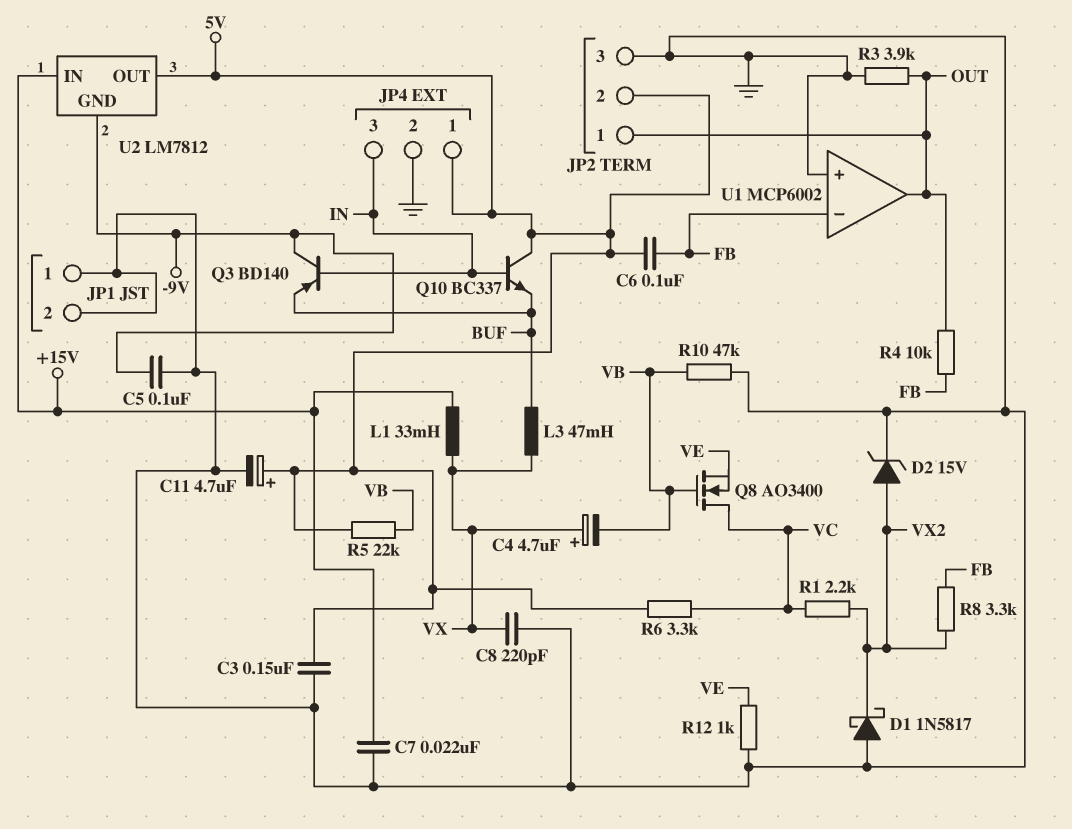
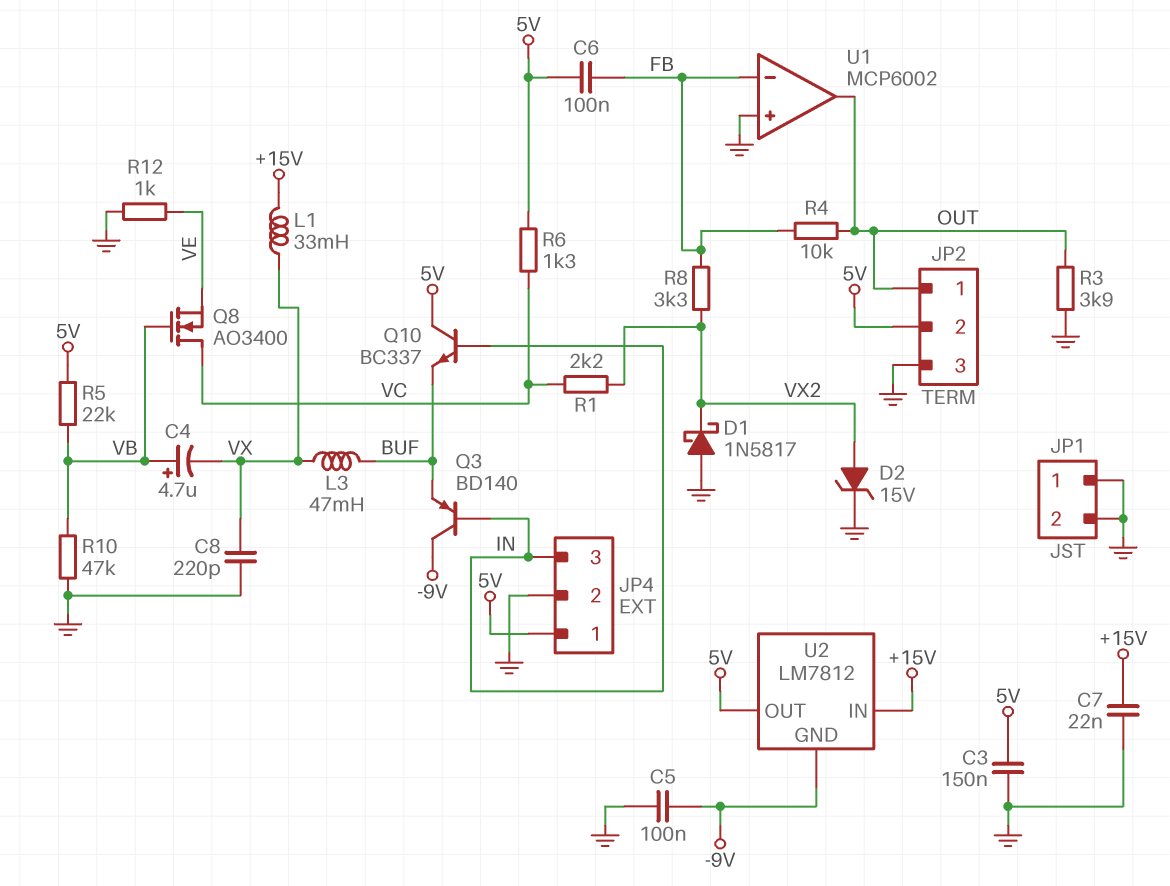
C4: 4.7uF (plus VX, minus VB) -> 4.7uF (plus VB, minus VX)
C11: 4.7uF (plus 5V, minus GND) -> none
R6: 3.3k (5V, VC) -> 1.3k (5V, VC)

